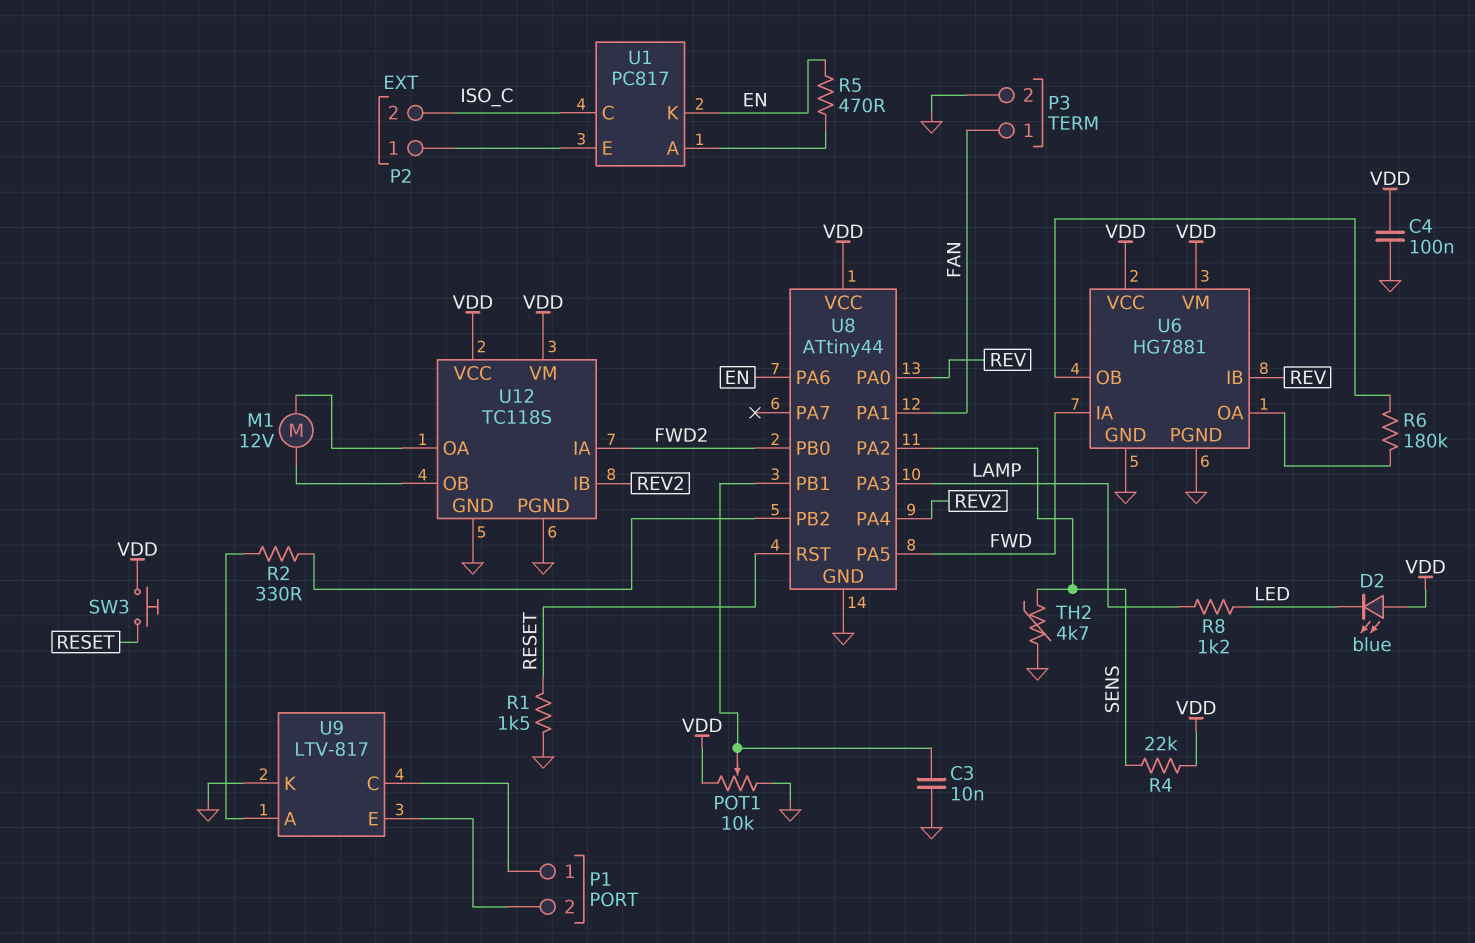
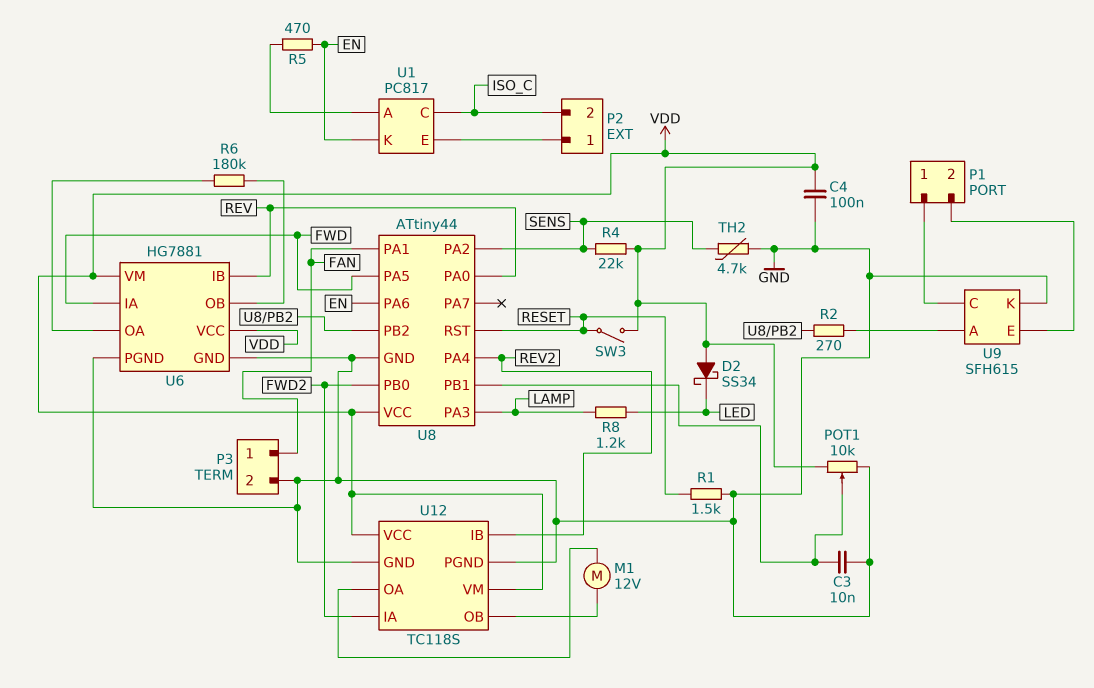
D2: LED blue (A VDD, K LED) -> schottky SS34 (A VDD, K LED)
R2: 330 (U8/PB2, U9/A) -> 270 (U8/PB2, U9/A)
SW3: button (RESET, VDD) -> switch (RESET, VDD)
U9: LTV-817 -> SFH615

